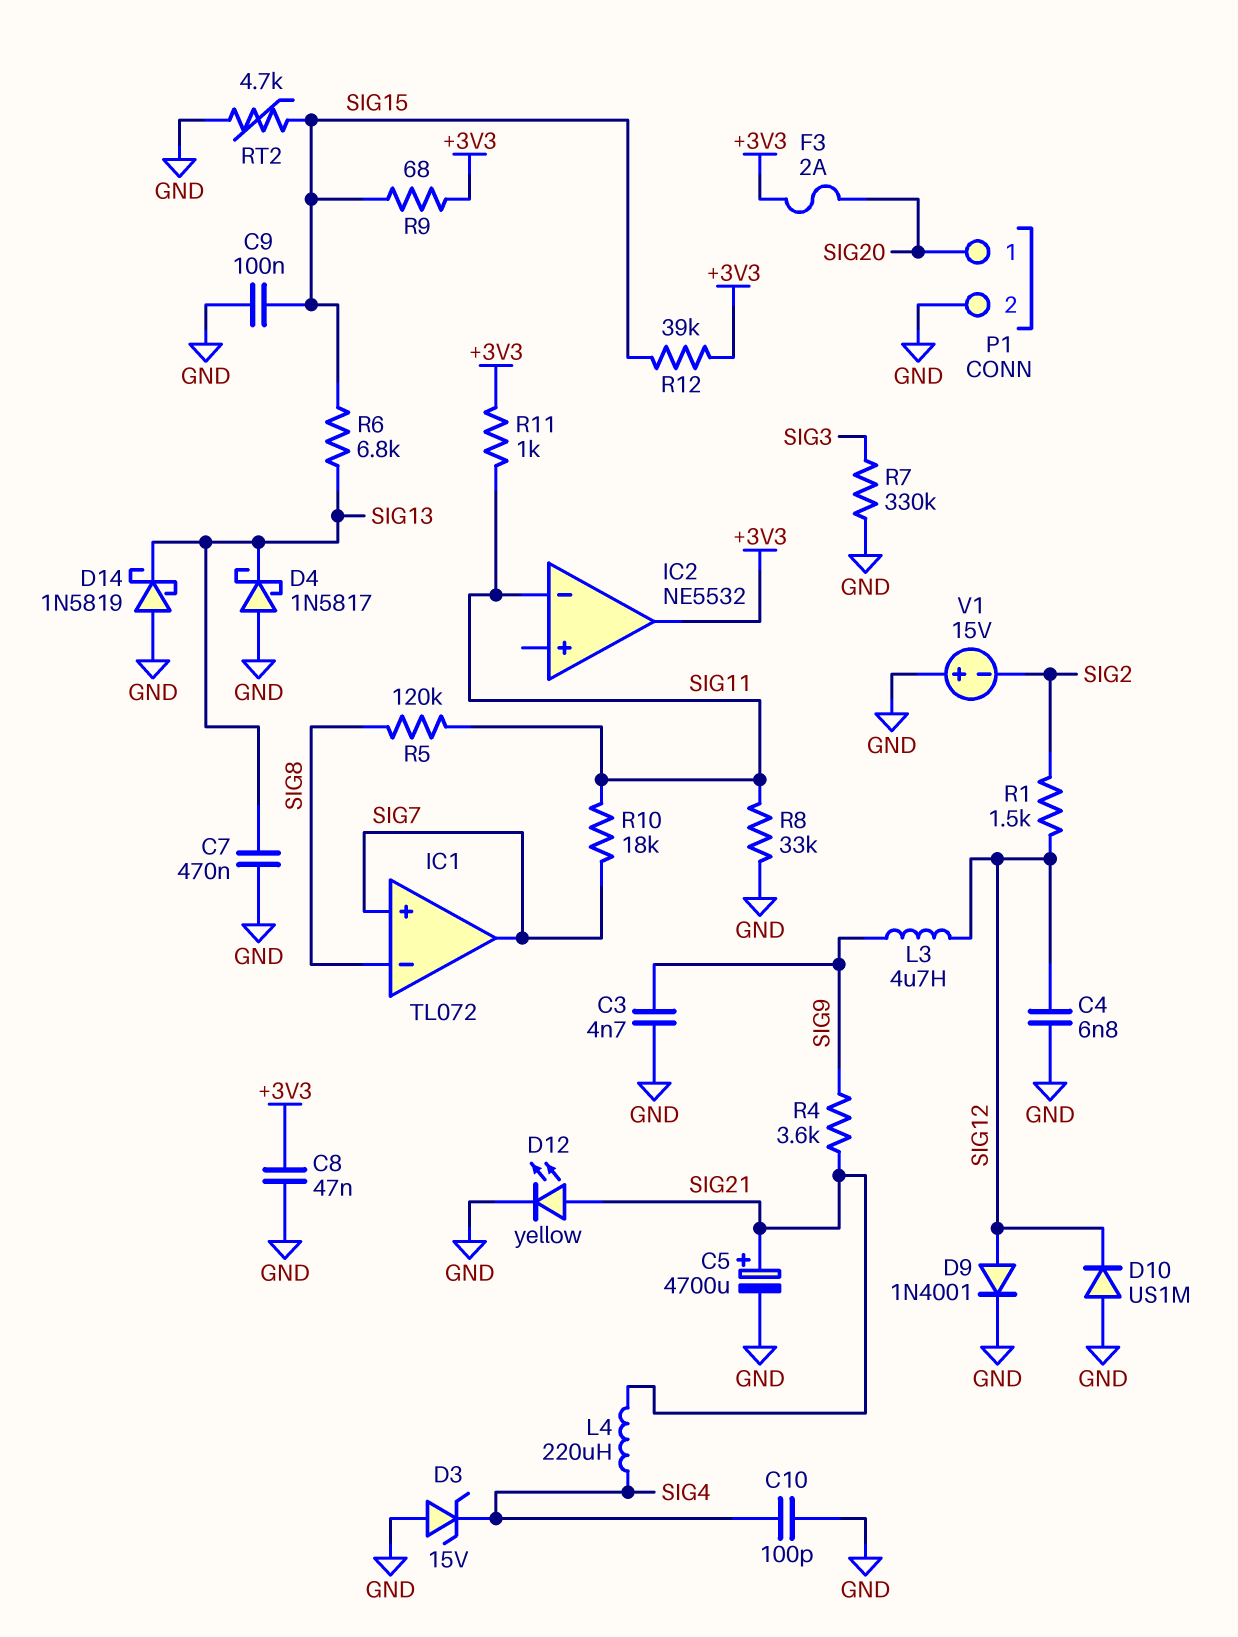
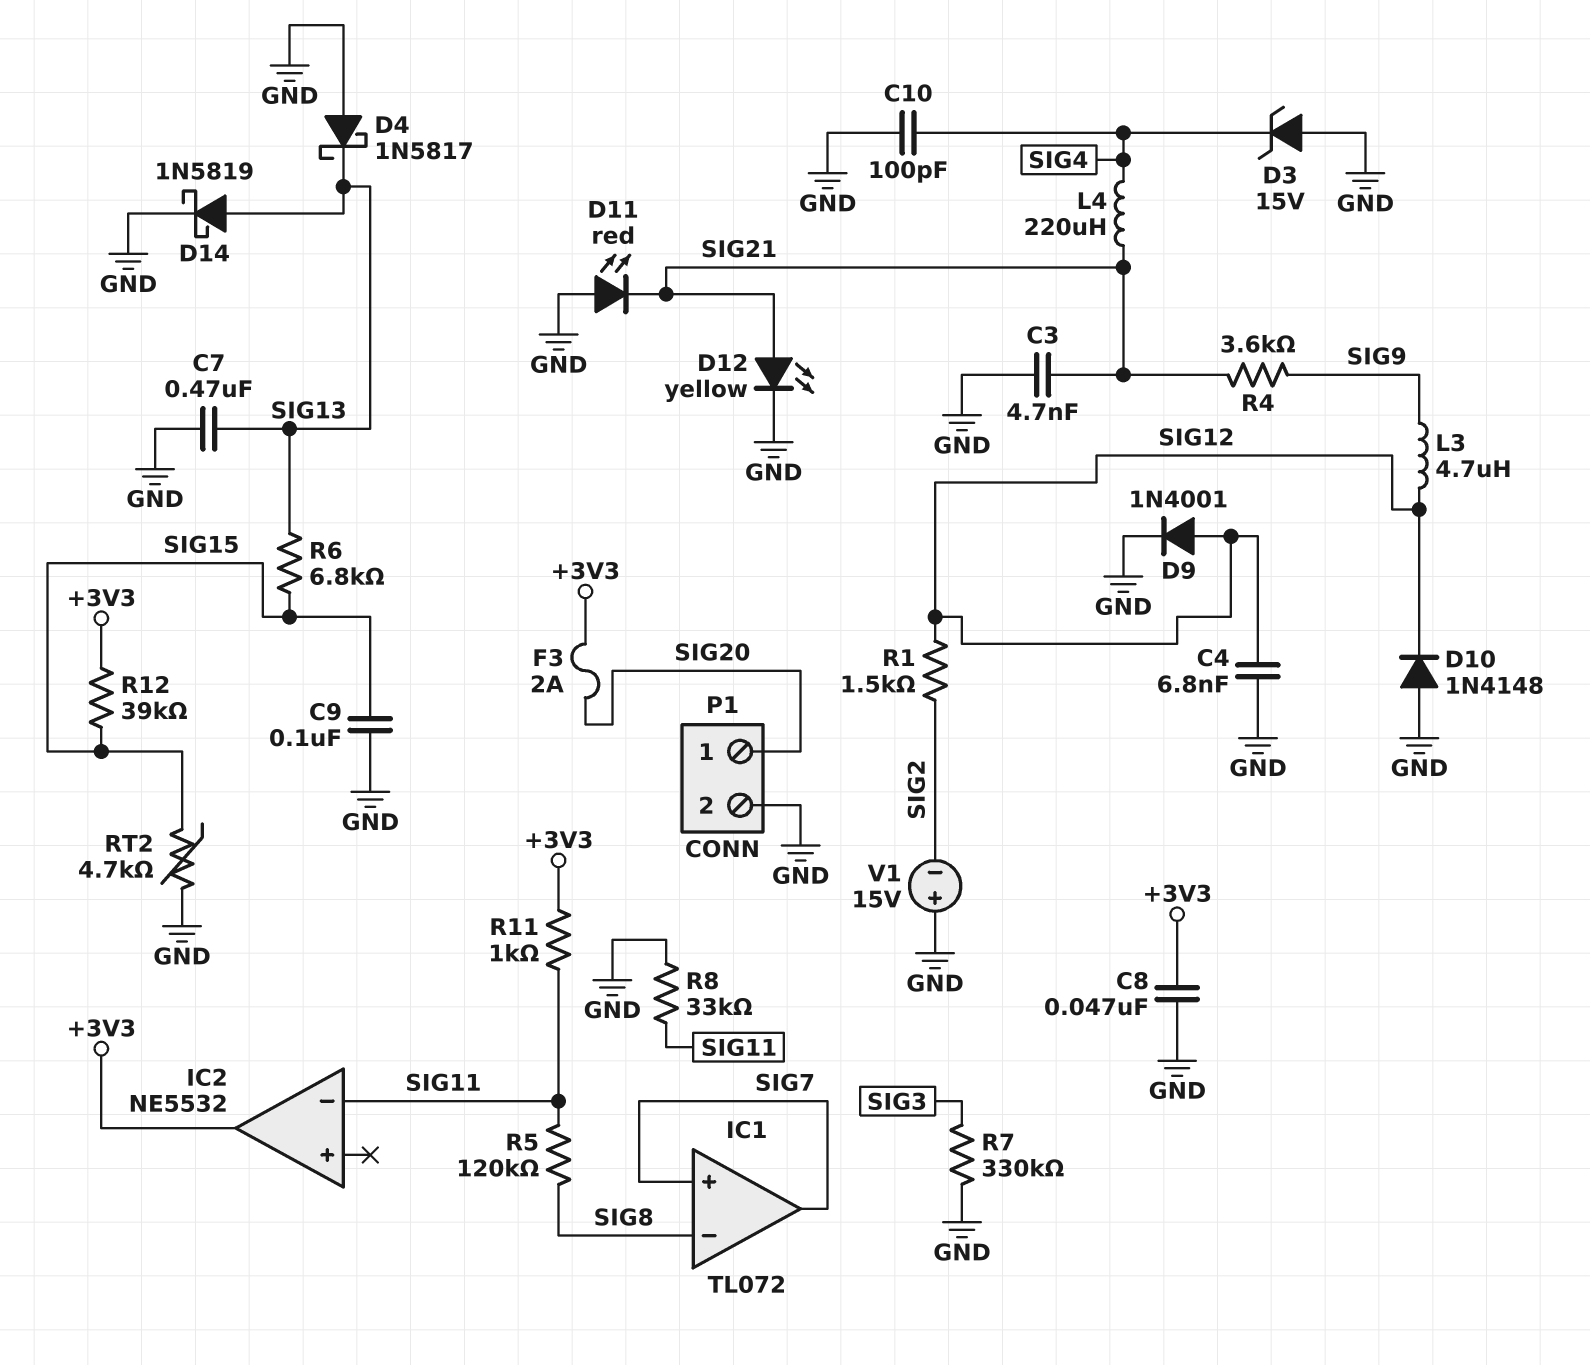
C3: 4.7nF (GND, SIG9) -> 4.7nF (GND, SIG21)
C5: 4700uF (plus SIG21, minus GND) -> none
D10: diode US1M (A GND, K SIG12) -> diode 1N4148 (A GND, K SIG12)
D11: none -> LED red (A GND, K SIG21)
D14: schottky 1N5819 (A GND, K SIG13) -> schottky 1N5819 (A SIG13, K GND)
R9: 68 (+3V3, SIG15) -> none
R10: 18k (SIG7, SIG11) -> none

